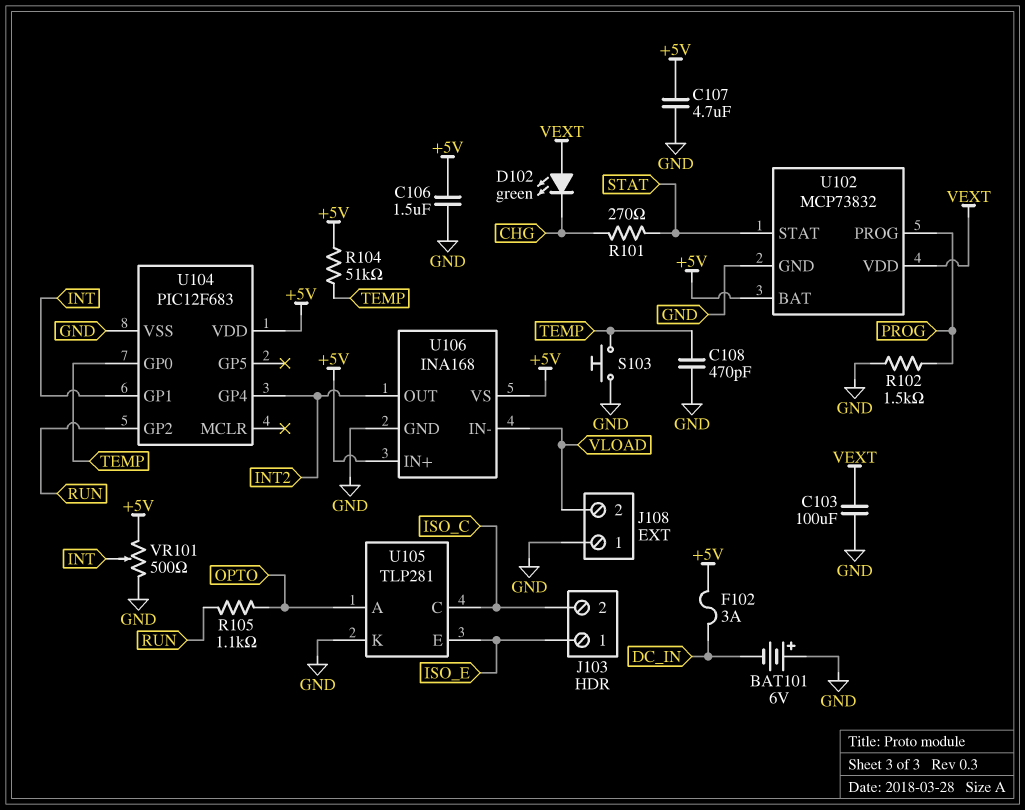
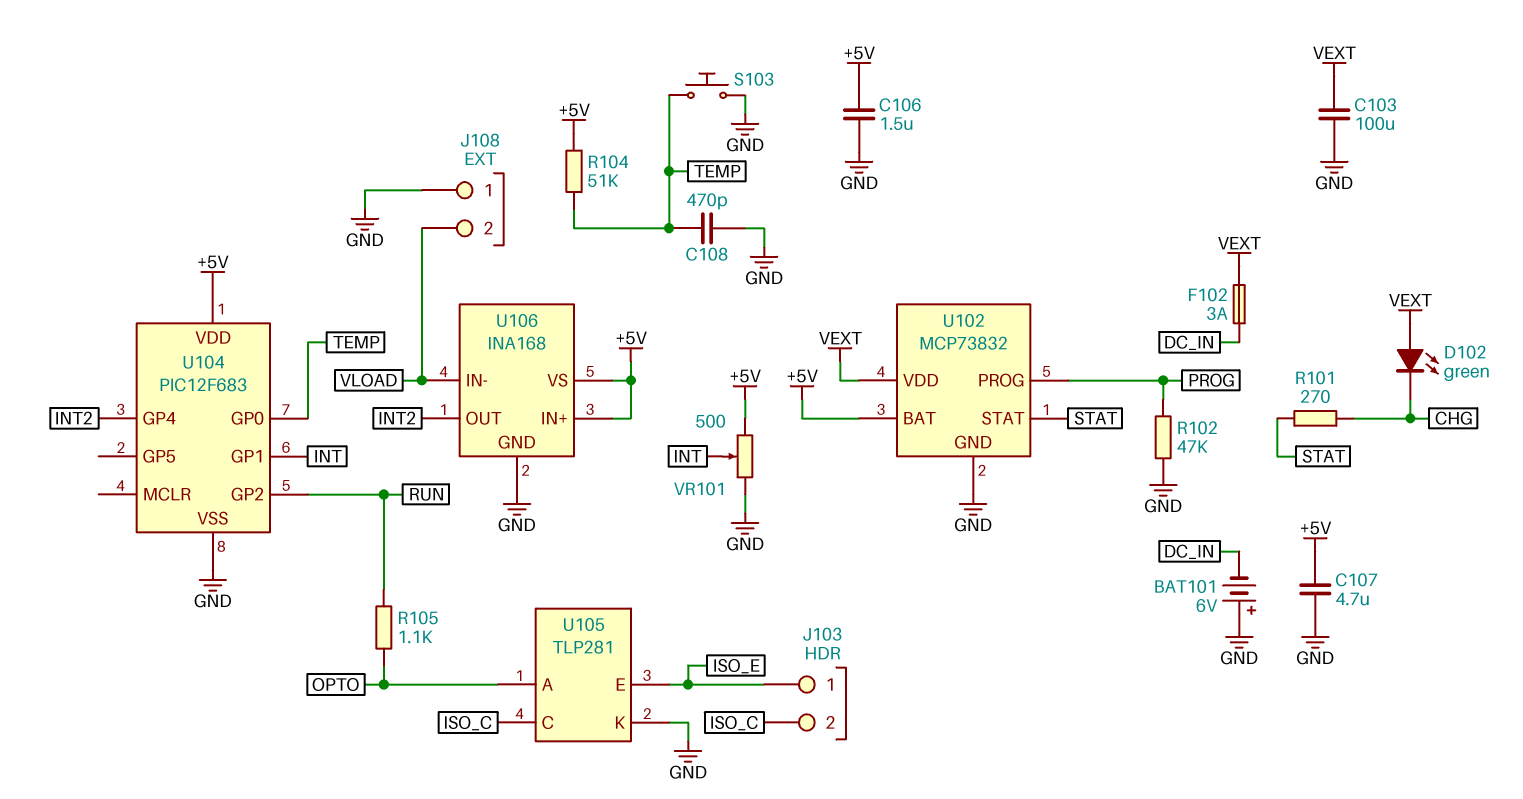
F102: 3A (+5V, DC_IN) -> 3A (DC_IN, VEXT)
R102: 1.5k (GND, PROG) -> 47k (GND, PROG)

